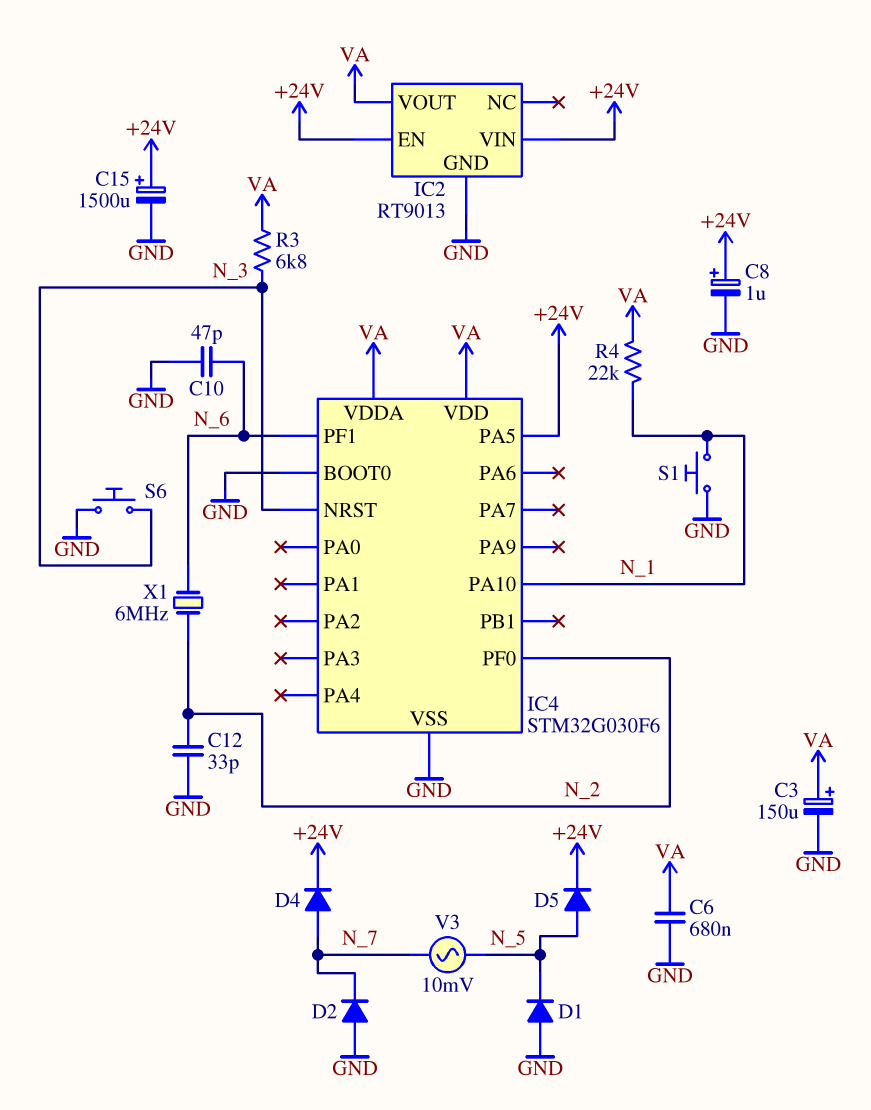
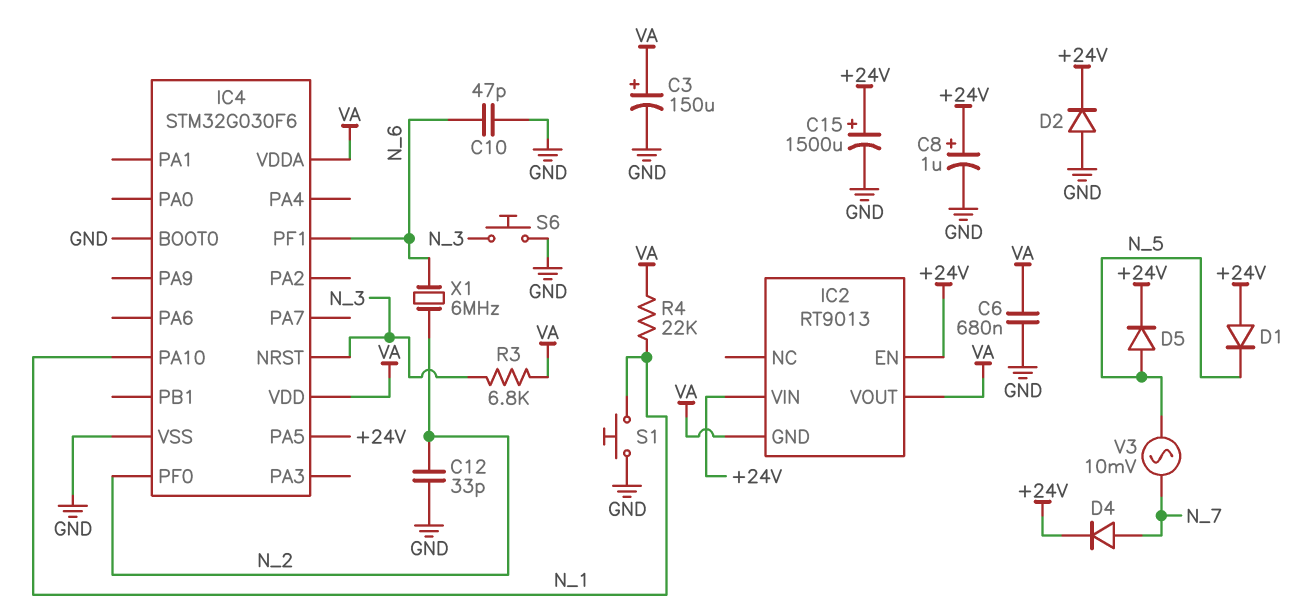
D1: diode (A GND, K N_5) -> diode (A +24V, K N_5)
D2: diode (A GND, K N_7) -> diode (A GND, K +24V)
IC2 pin GND: GND -> VA

